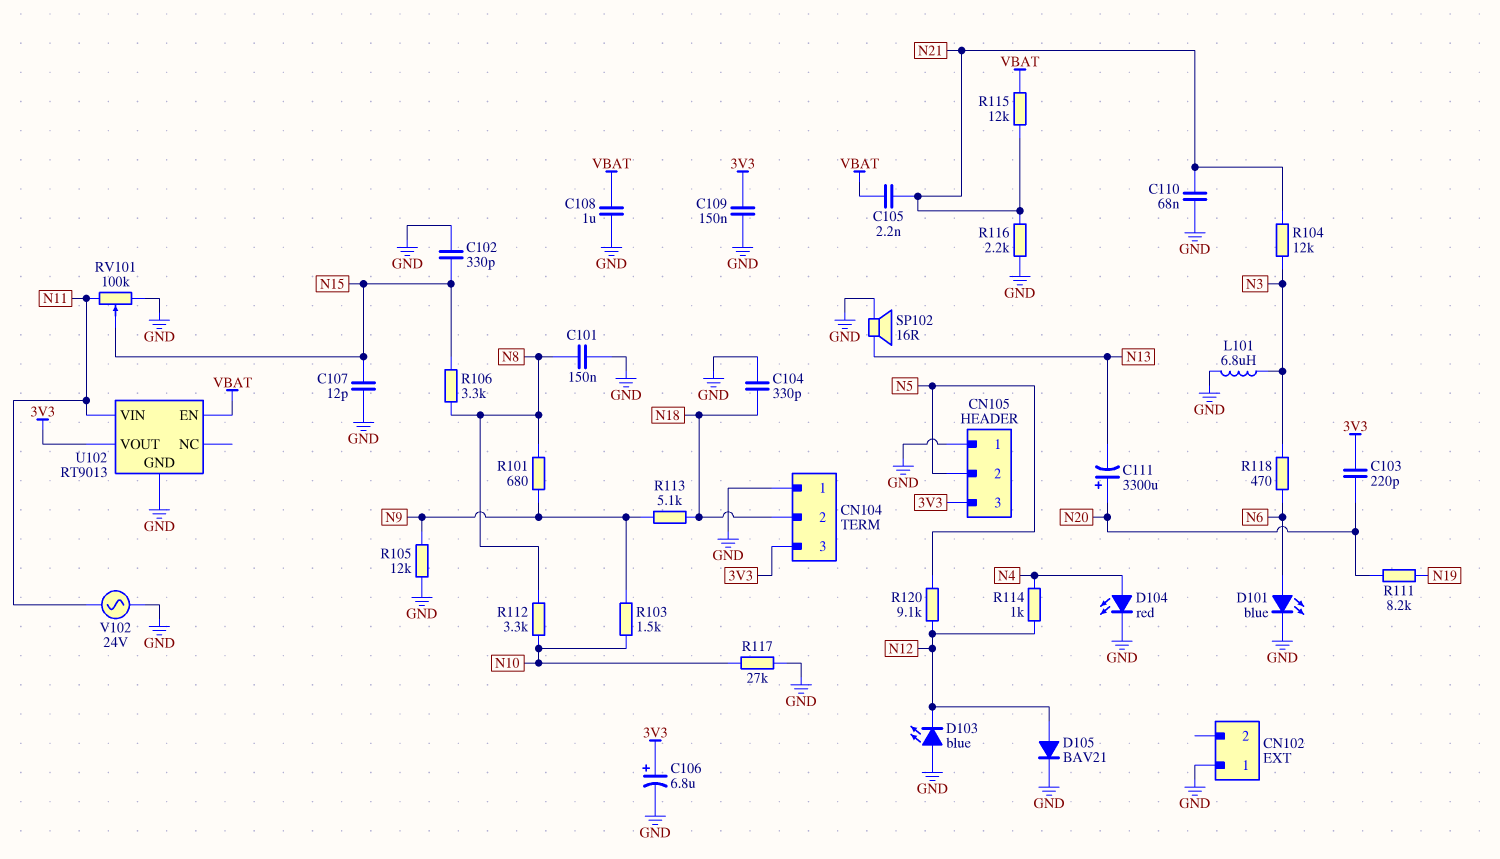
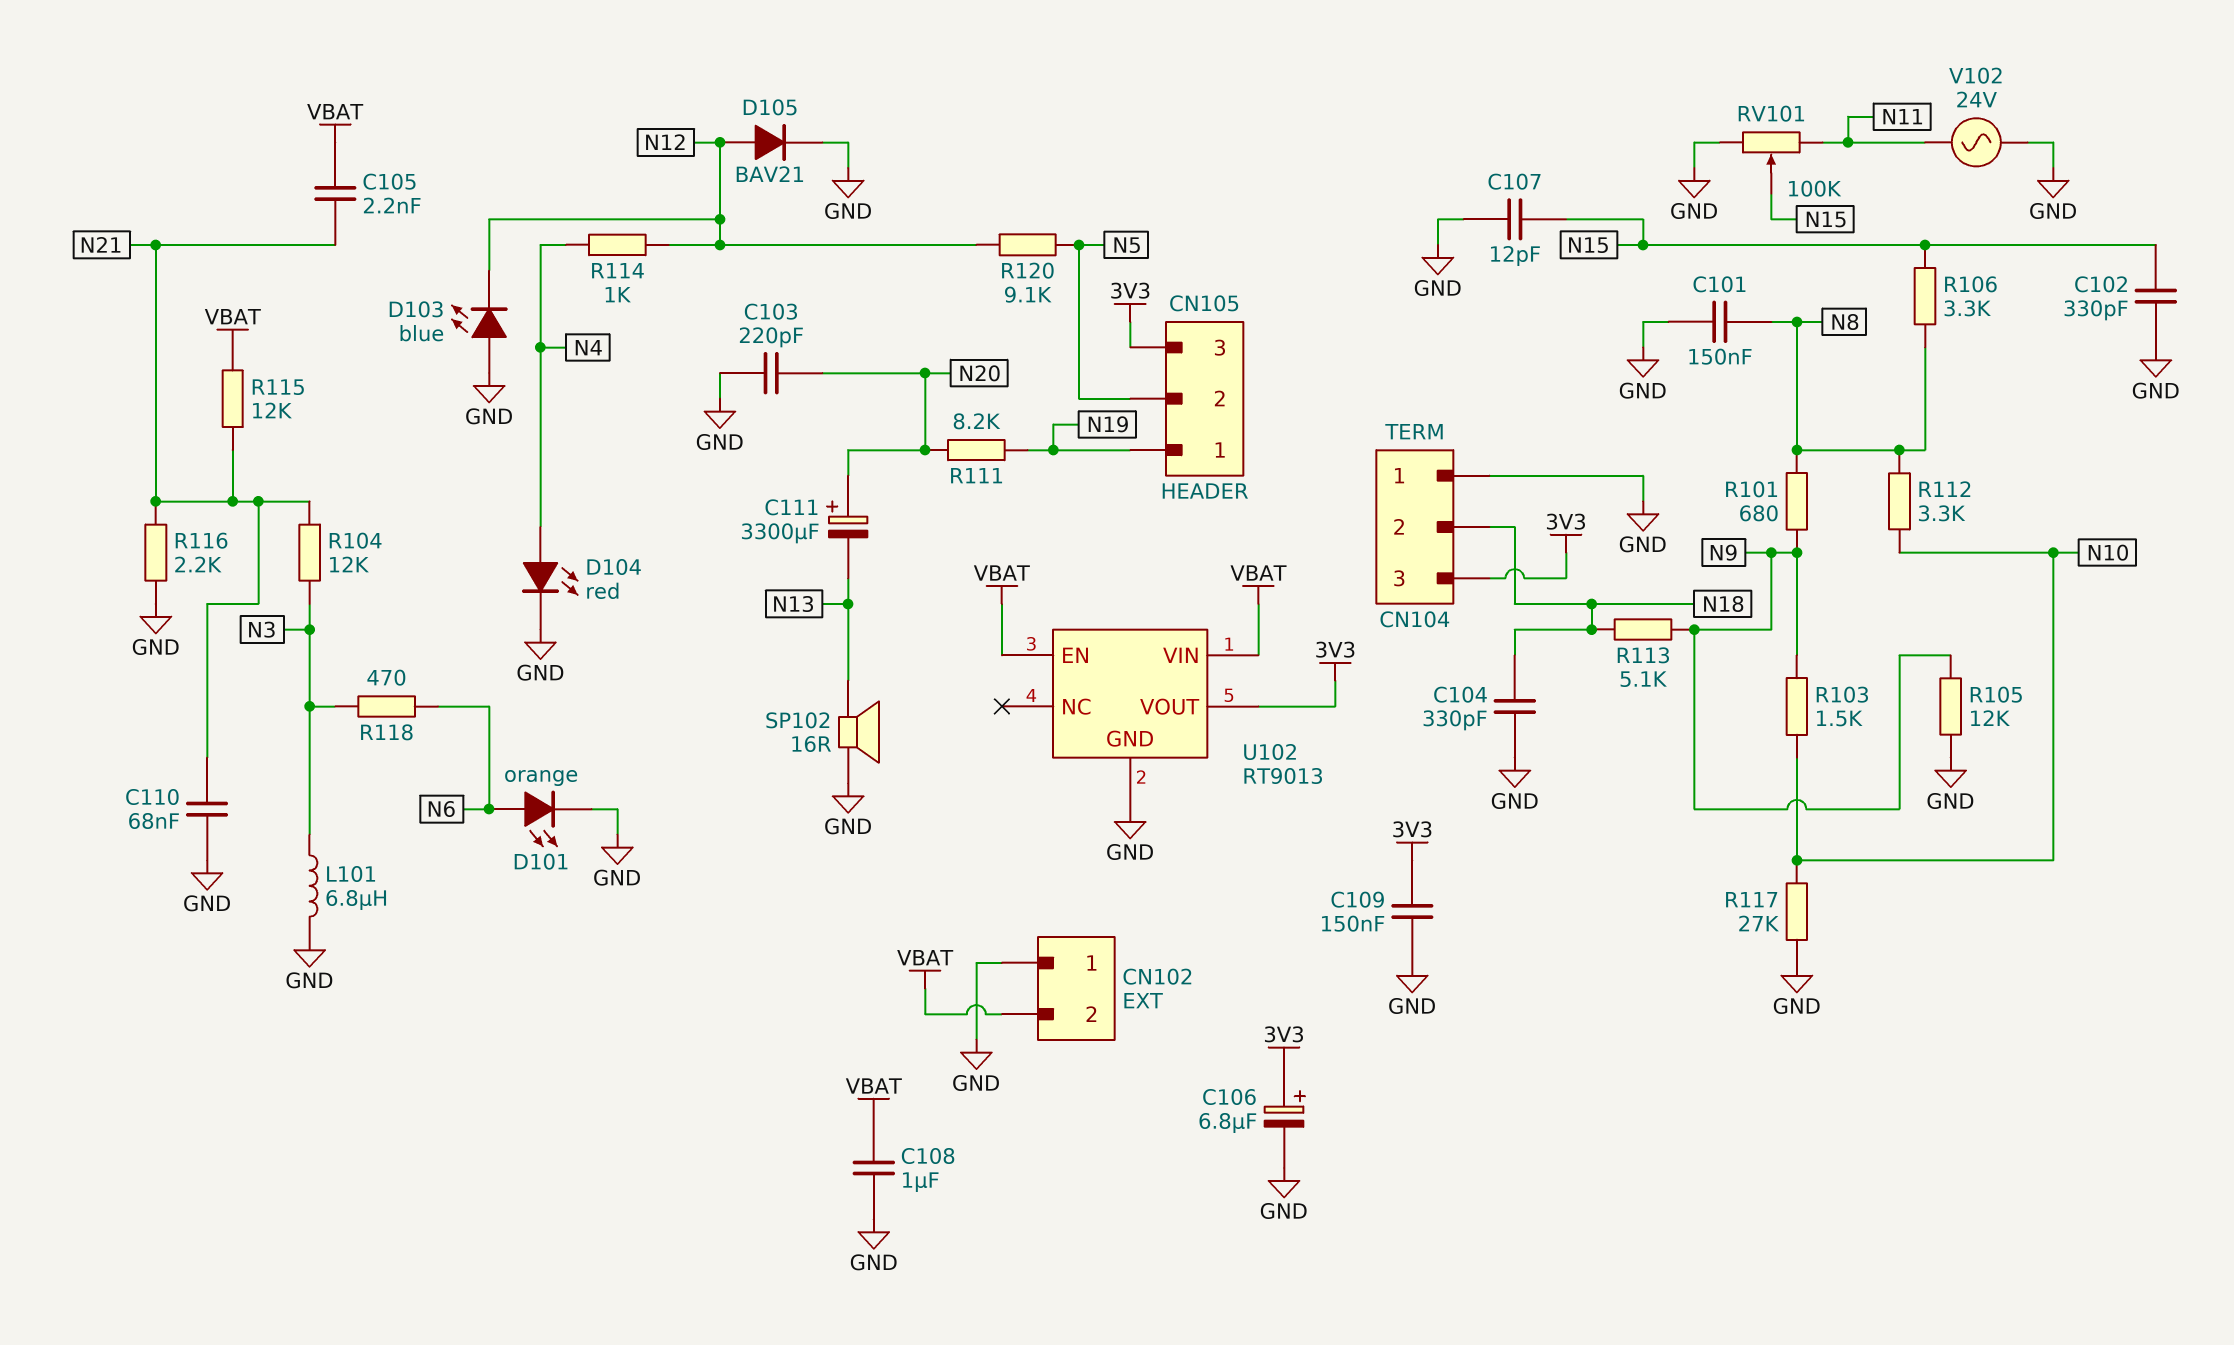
C103: 220pF (3V3, N20) -> 220pF (GND, N20)
CN102 pin 2: none -> VBAT
CN105 pin 1: GND -> N19
D101: LED blue (A N6, K GND) -> LED orange (A N6, K GND)
U102 pin VIN: N11 -> VBAT

